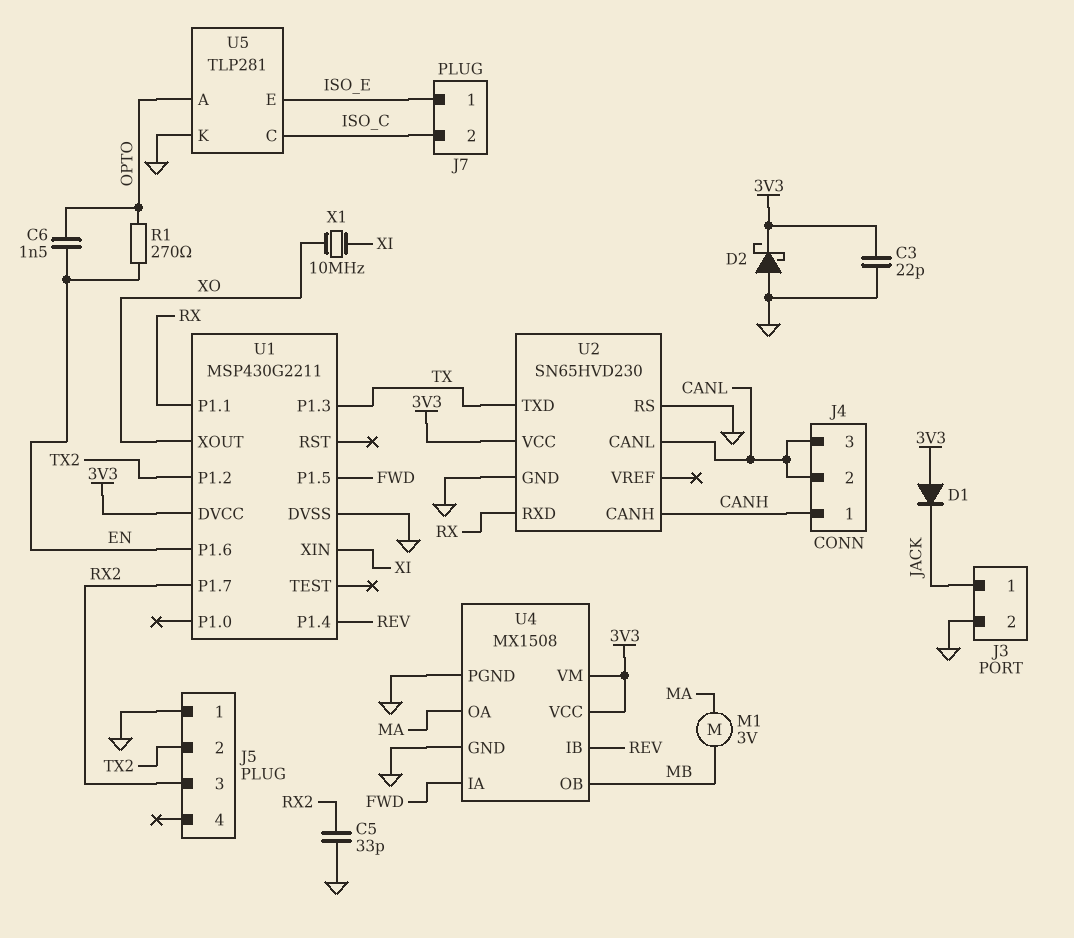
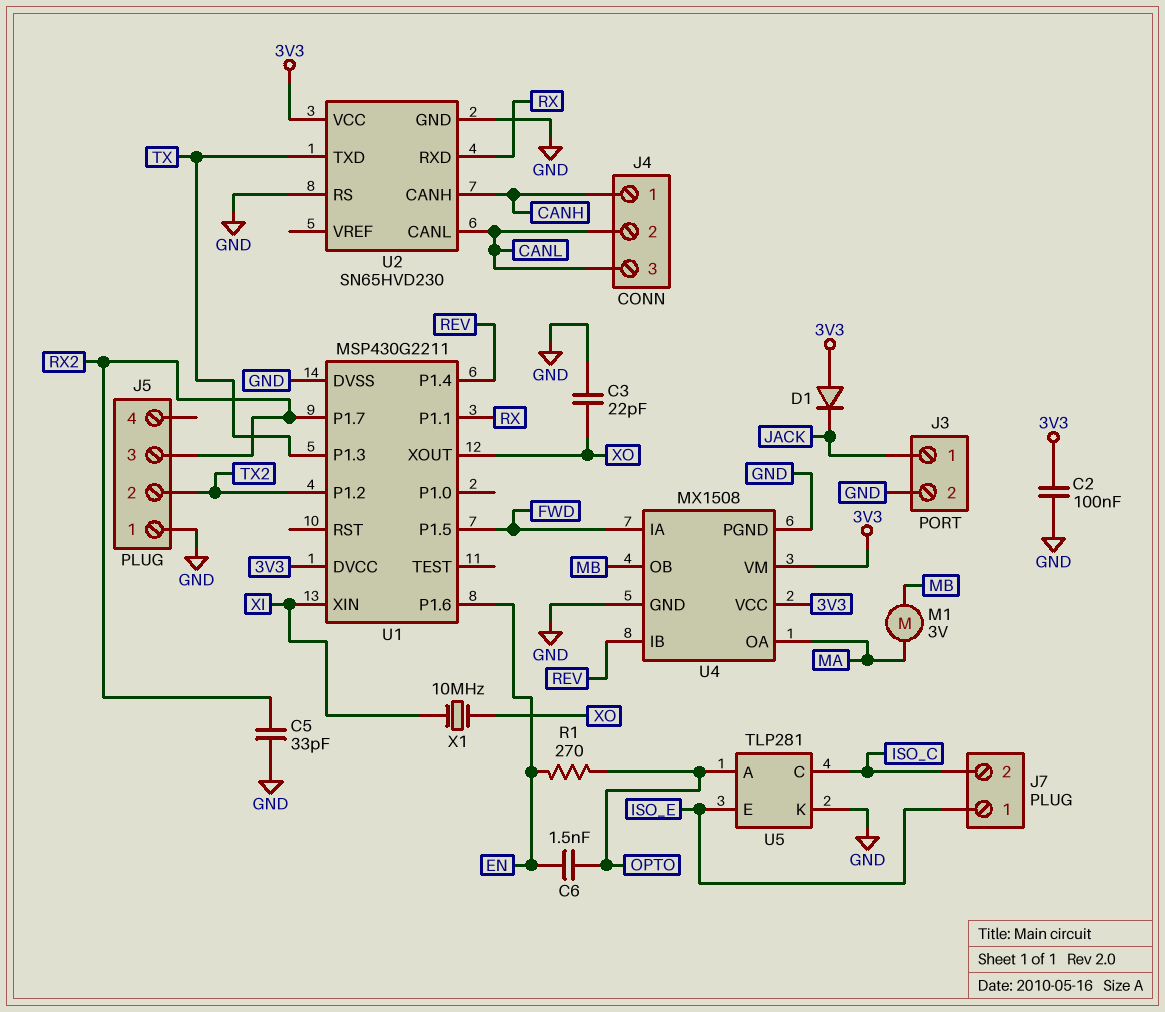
C2: none -> 100nF (3V3, GND)
C3: 22pF (3V3, GND) -> 22pF (GND, XO)
D2: schottky (A GND, K 3V3) -> none

